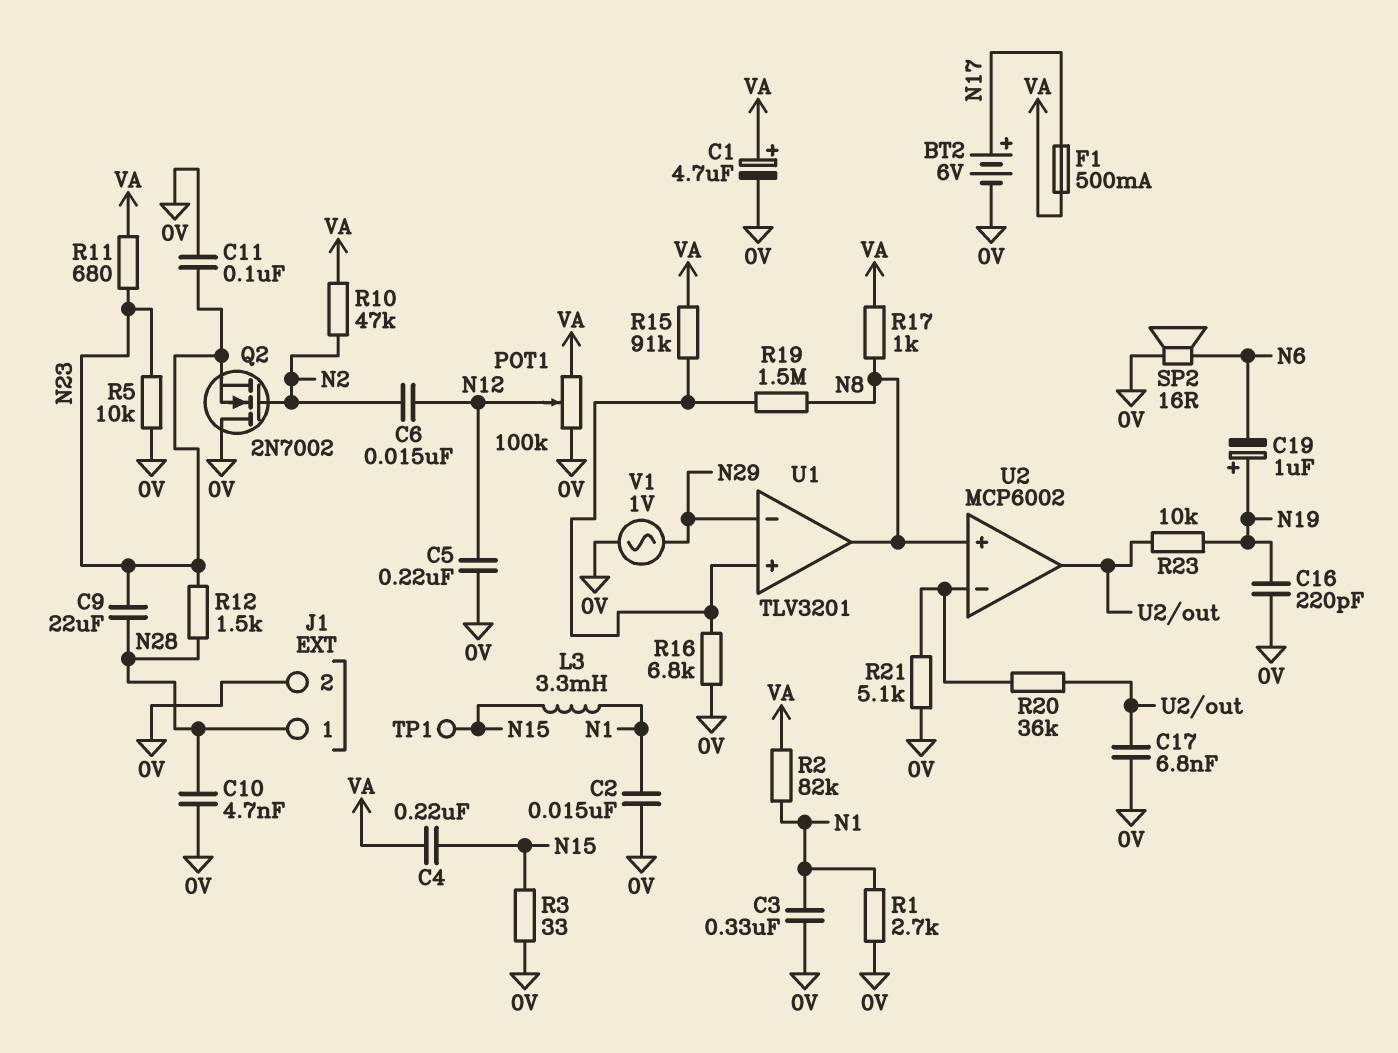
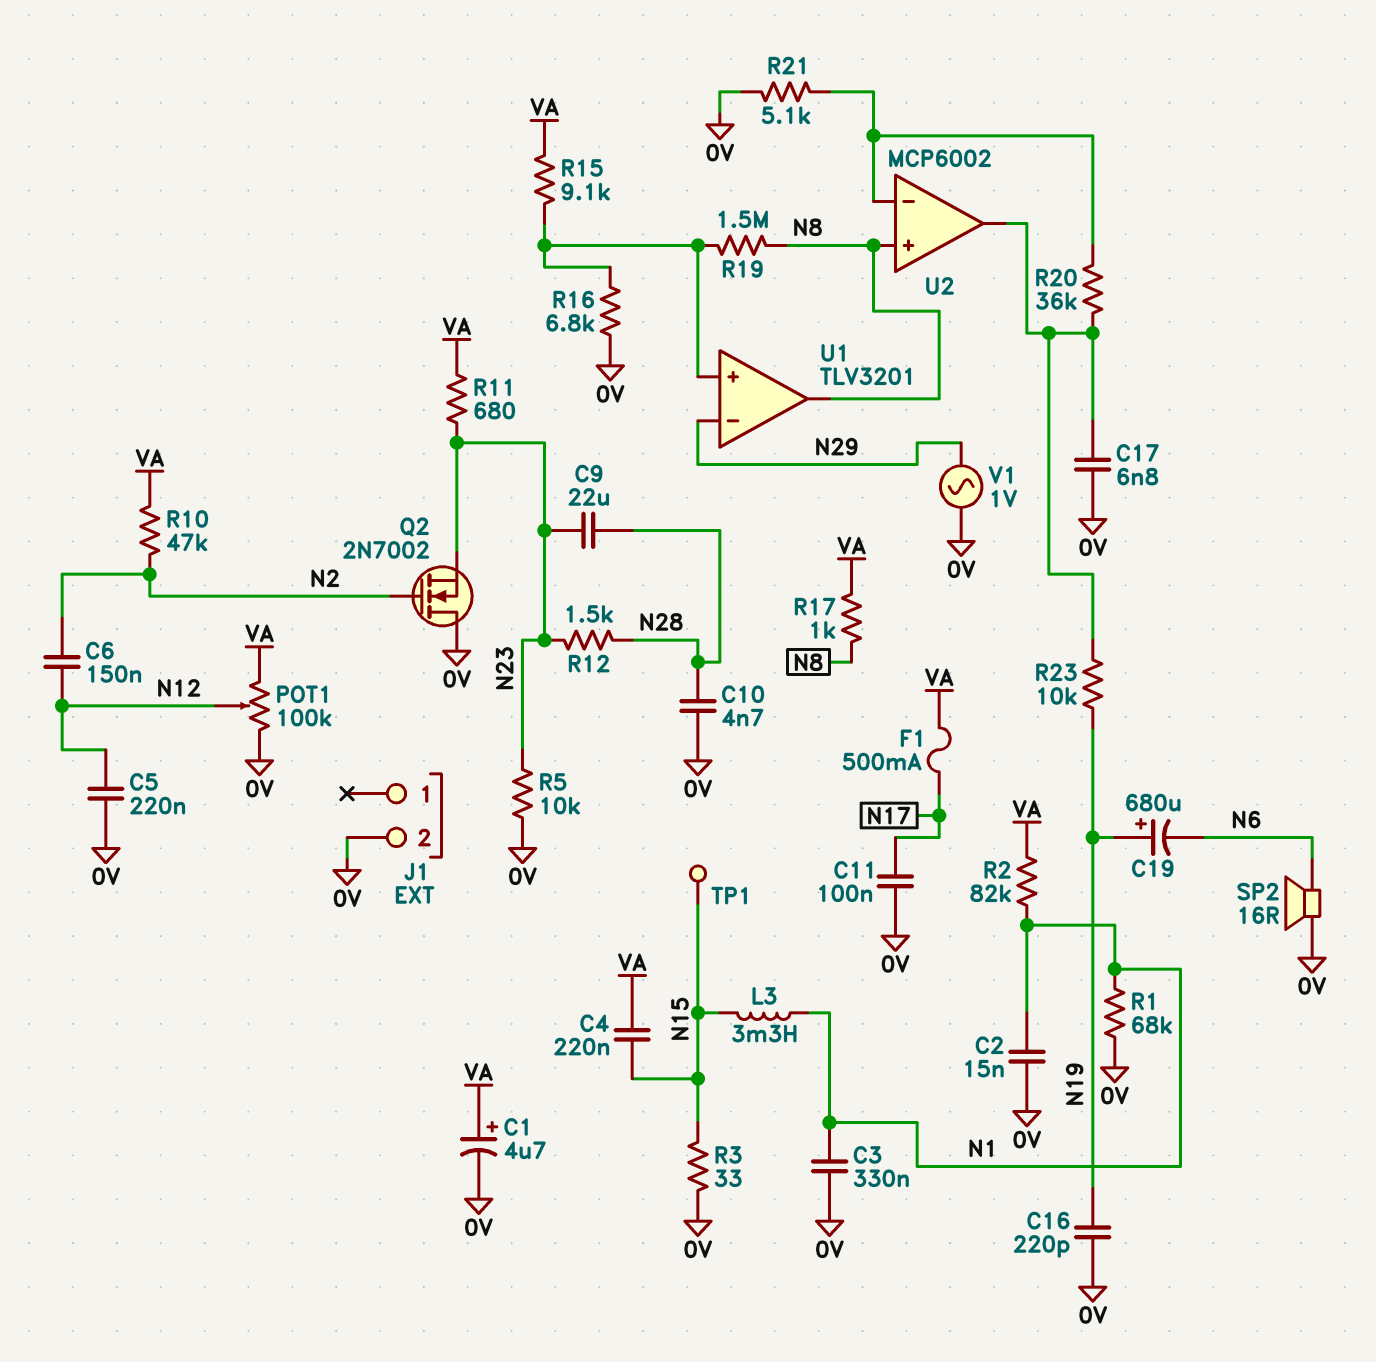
BT2: 6V (plus N17, minus 0V) -> none
C6: 15nF (N2, N12) -> 150nF (N2, N12)
C11: 100nF (0V, N23) -> 100nF (0V, N17)
C19: 1uF (plus N19, minus N6) -> 680uF (plus N19, minus N6)
J1 pin 1: N28 -> none
R1: 2.7k (0V, N1) -> 68k (0V, N1)
R15: 91k (U1/in+, VA) -> 9.1k (U1/in+, VA)

